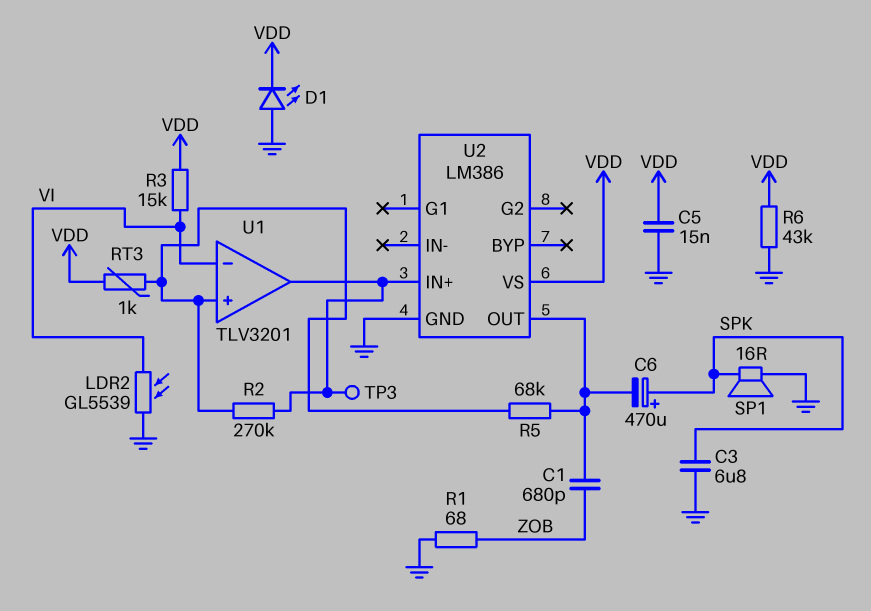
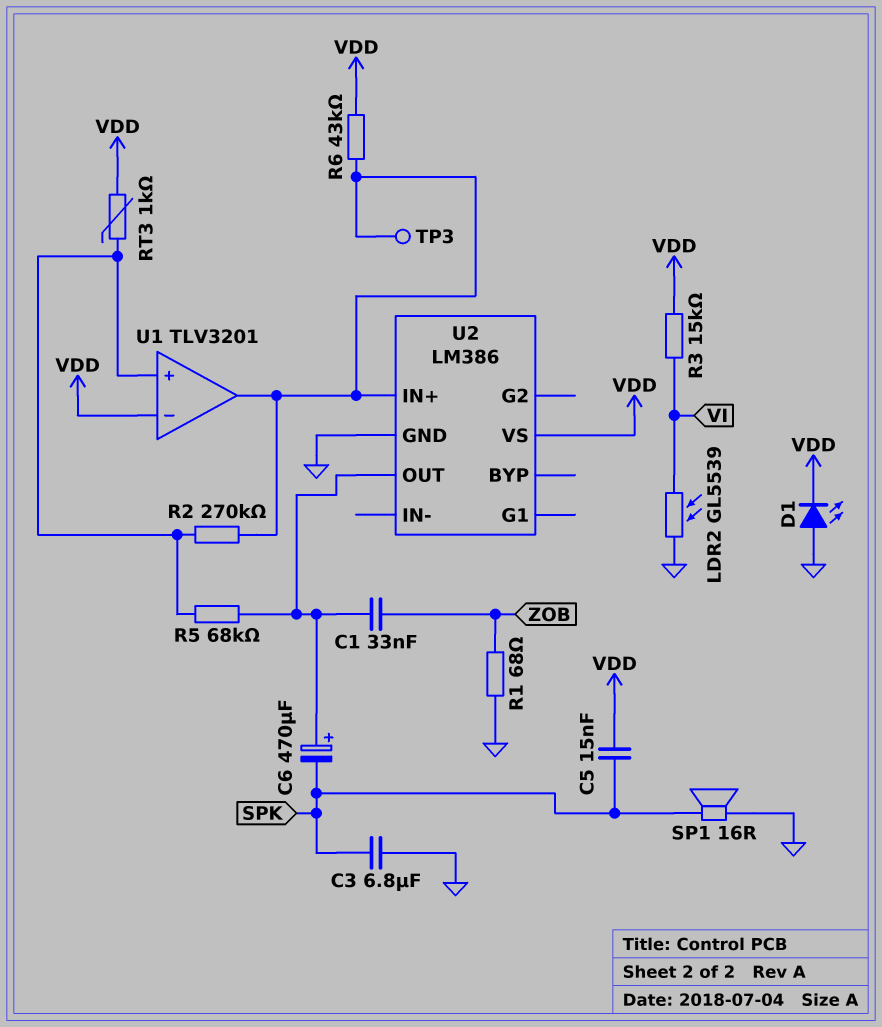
C1: 680pF (U2/OUT, ZOB) -> 33nF (U2/OUT, ZOB)
C5: 15nF (GND, VDD) -> 15nF (SPK, VDD)
C6: 470uF (plus SPK, minus U2/OUT) -> 470uF (plus U2/OUT, minus SPK)
R6: 43k (GND, VDD) -> 43k (U1/out, VDD)
U1 pin in-: VI -> VDD

